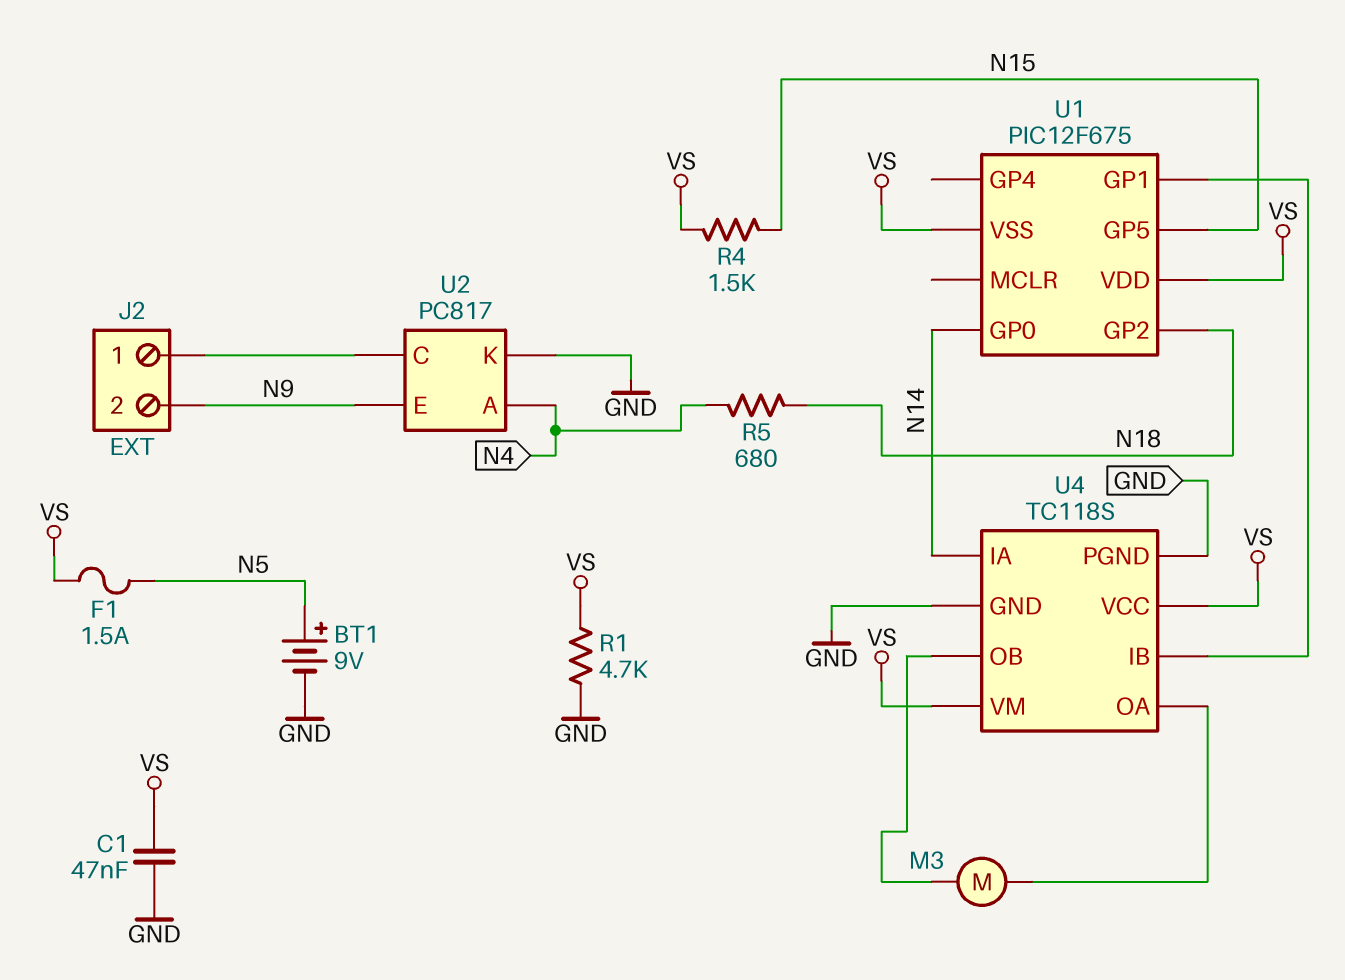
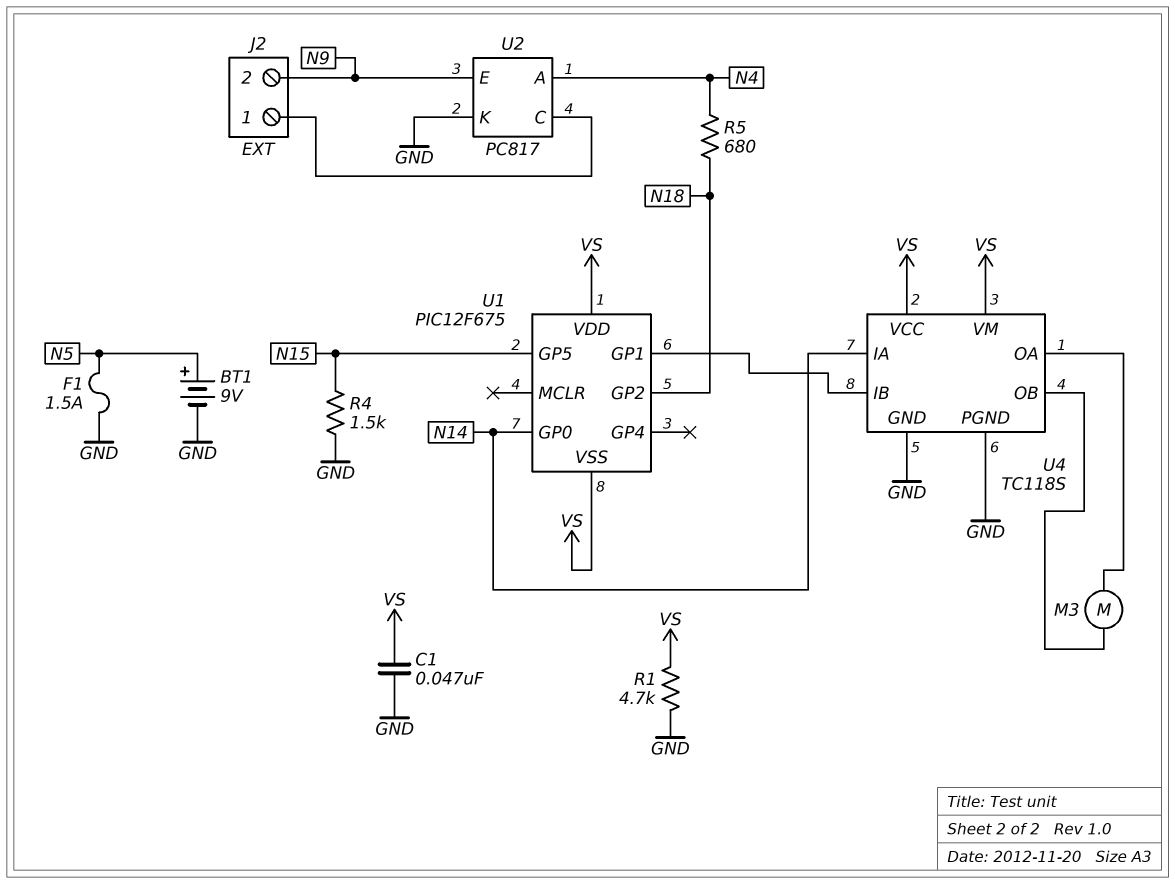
F1: 1.5A (N5, VS) -> 1.5A (GND, N5)
R4: 1.5k (N15, VS) -> 1.5k (GND, N15)

